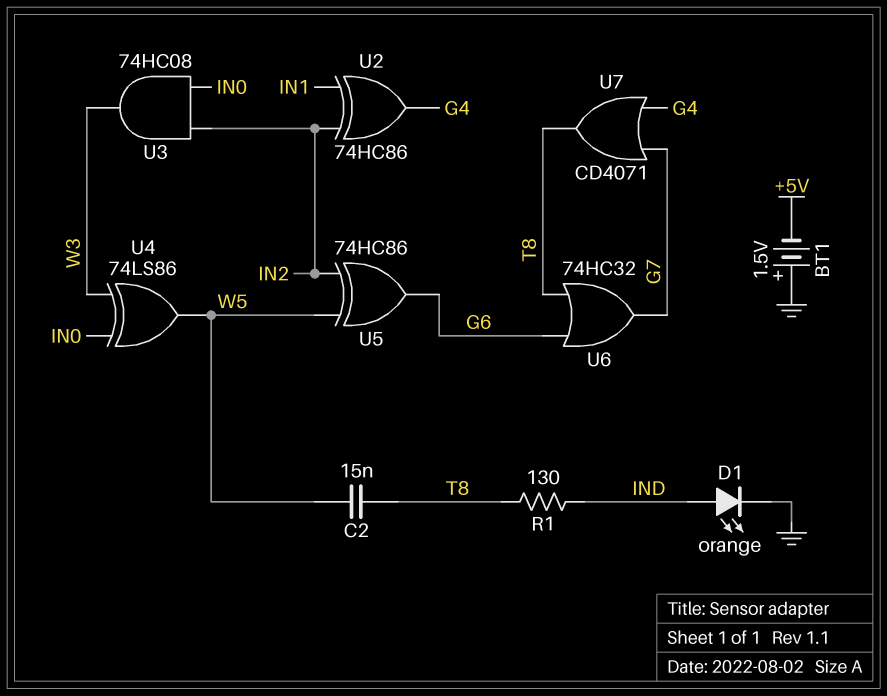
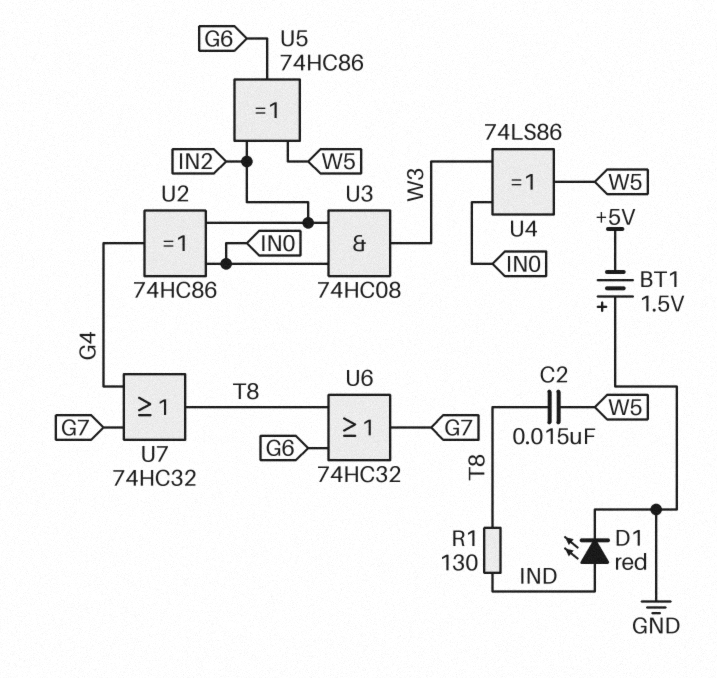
D1: LED orange (A IND, K GND) -> LED red (A IND, K GND)
U2: XOR 74HC86 (in IN1, in IN2, out G4) -> XOR 74HC86 (in IN0, in IN2, out G4)
U7: OR CD4071 (in G4, in G7, out T8) -> OR 74HC32 (in G4, in G7, out T8)

